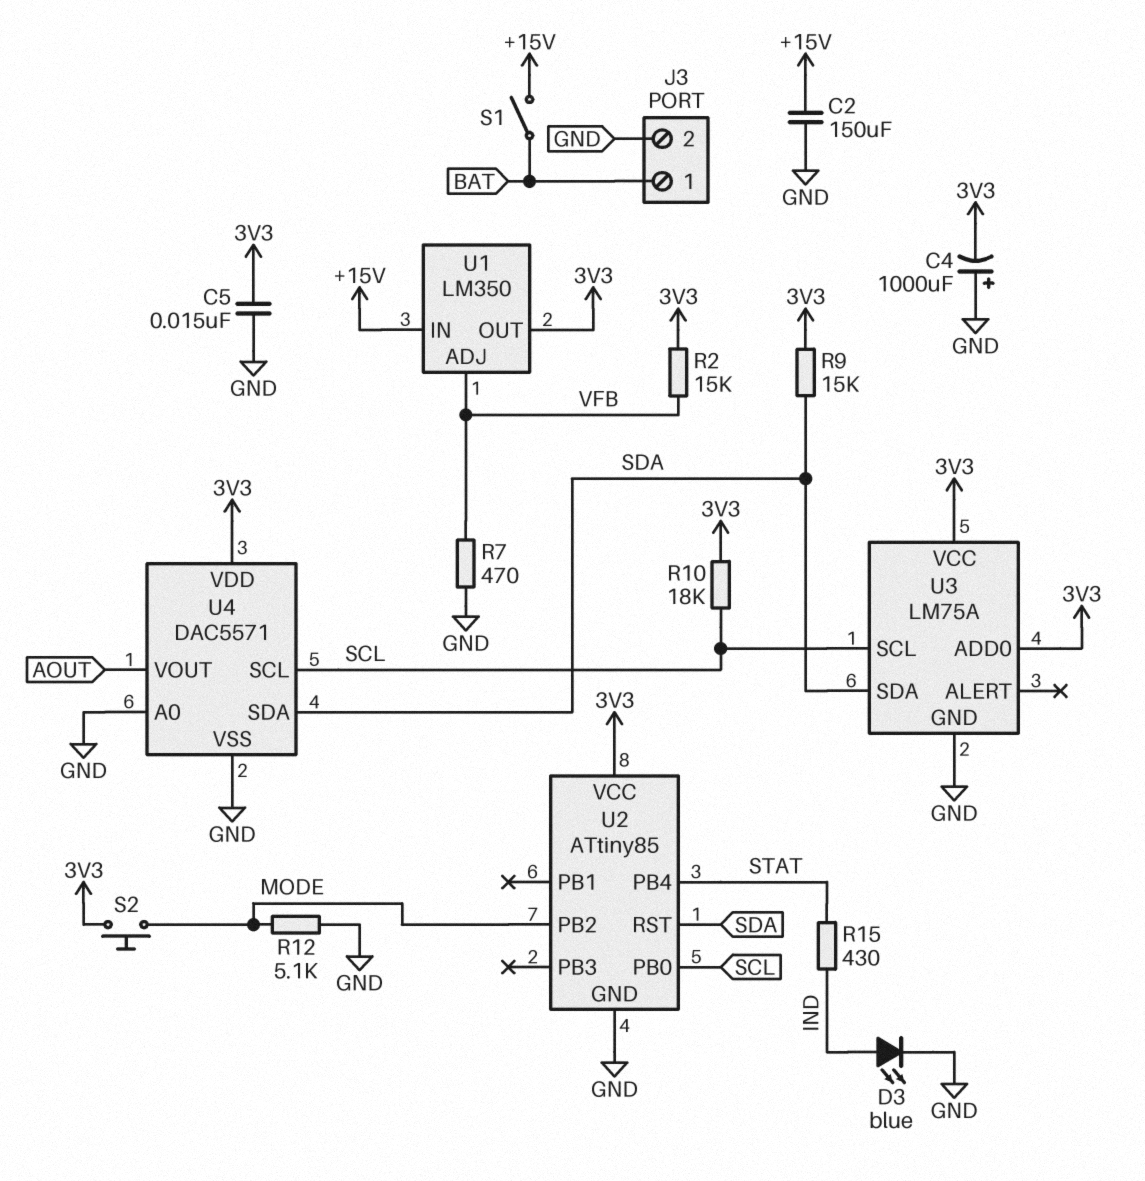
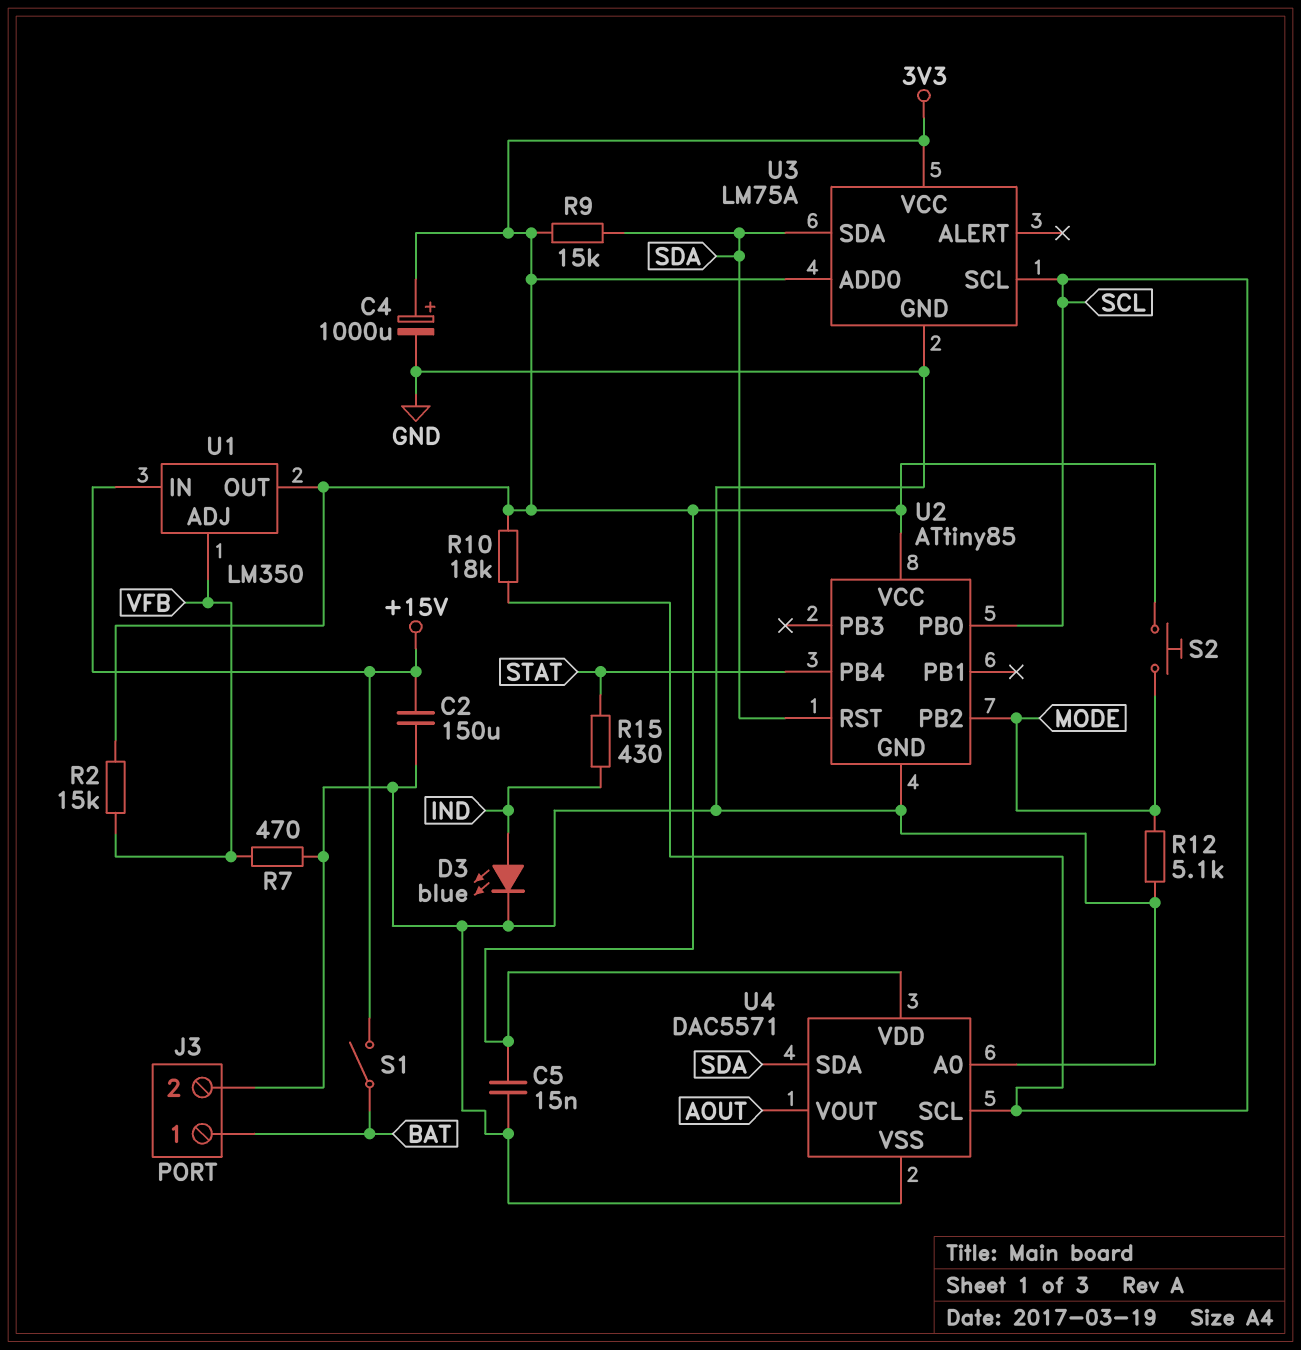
C4: 1000uF (plus GND, minus 3V3) -> 1000uF (plus 3V3, minus GND)

